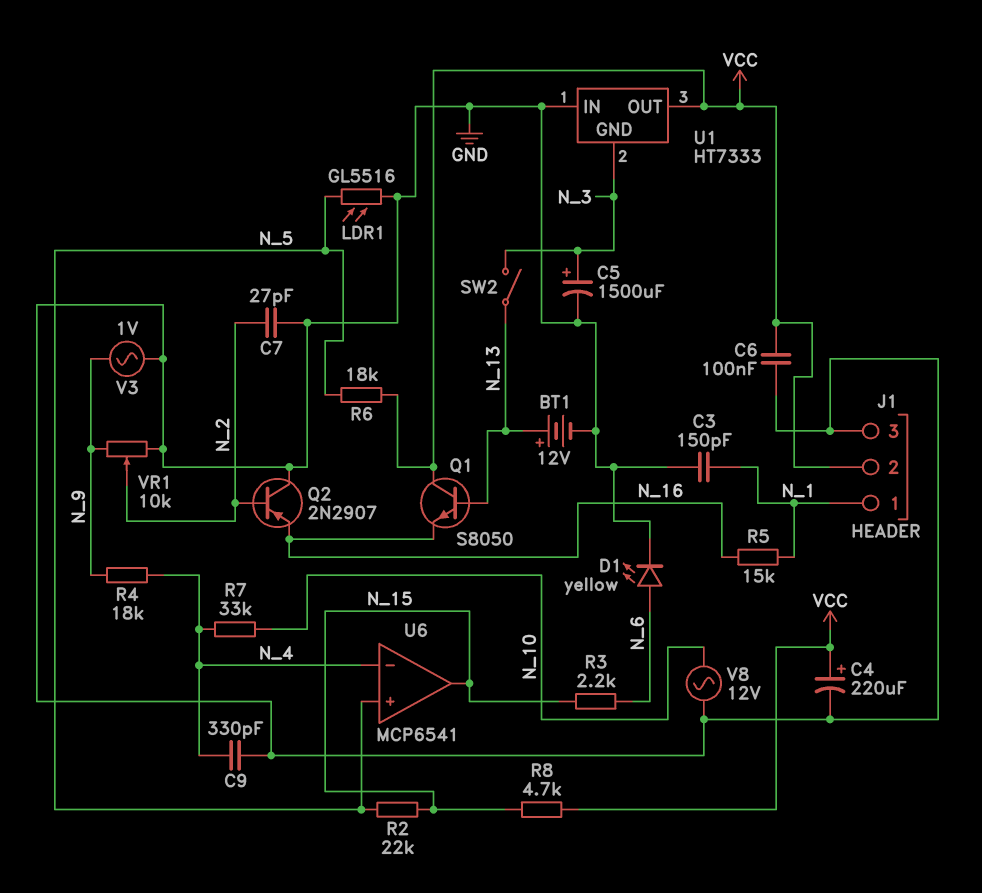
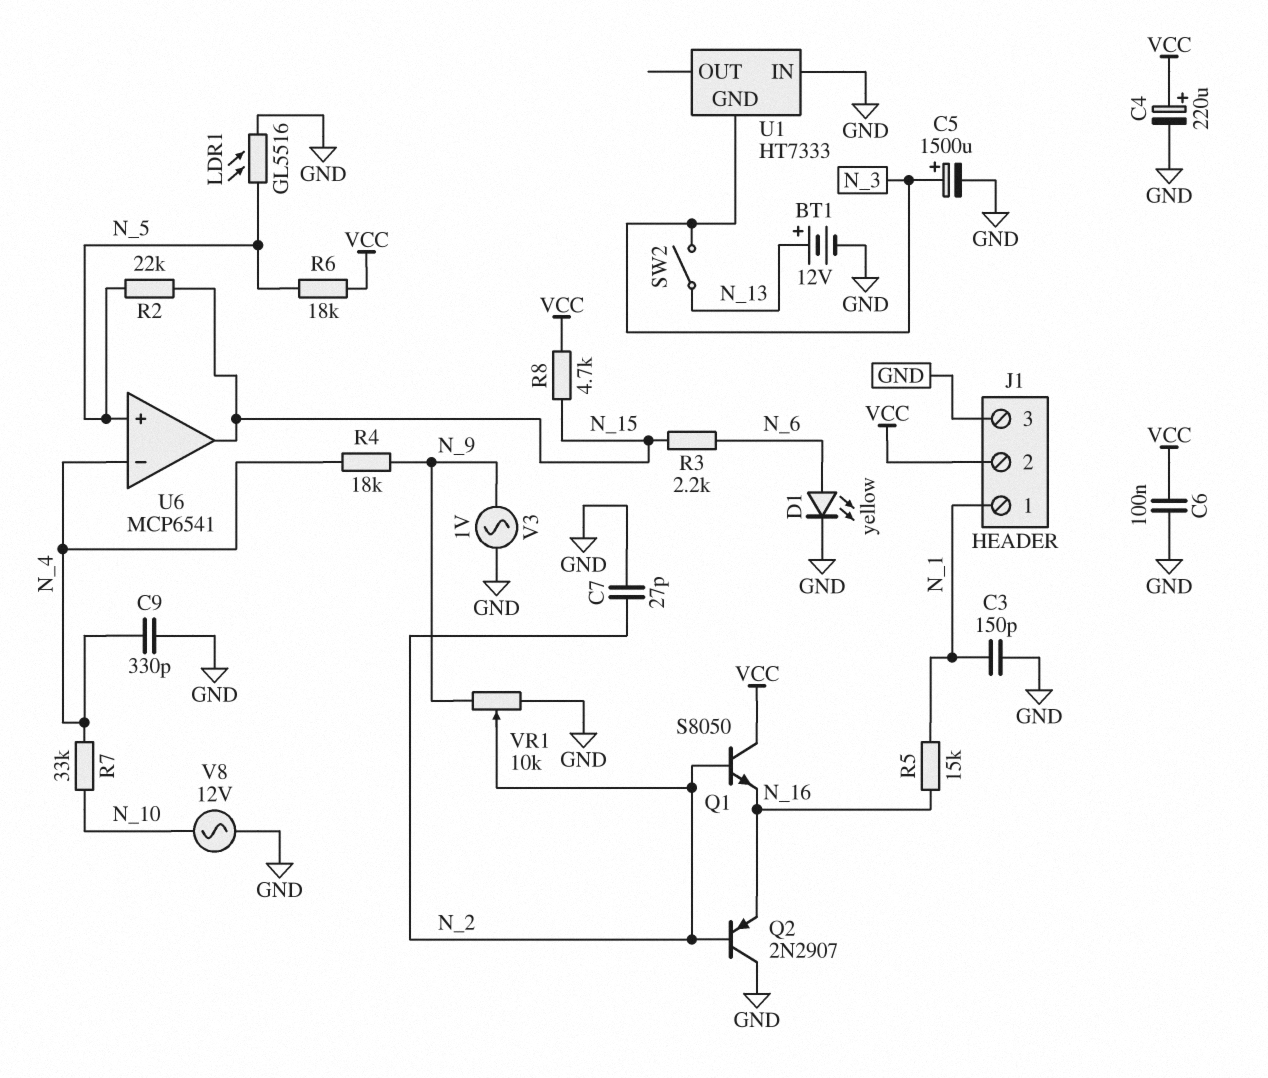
Q1: NPN S8050 (B N_13, C VCC, E N_16) -> NPN S8050 (B N_2, C VCC, E N_16)
U1 pin OUT: VCC -> none

